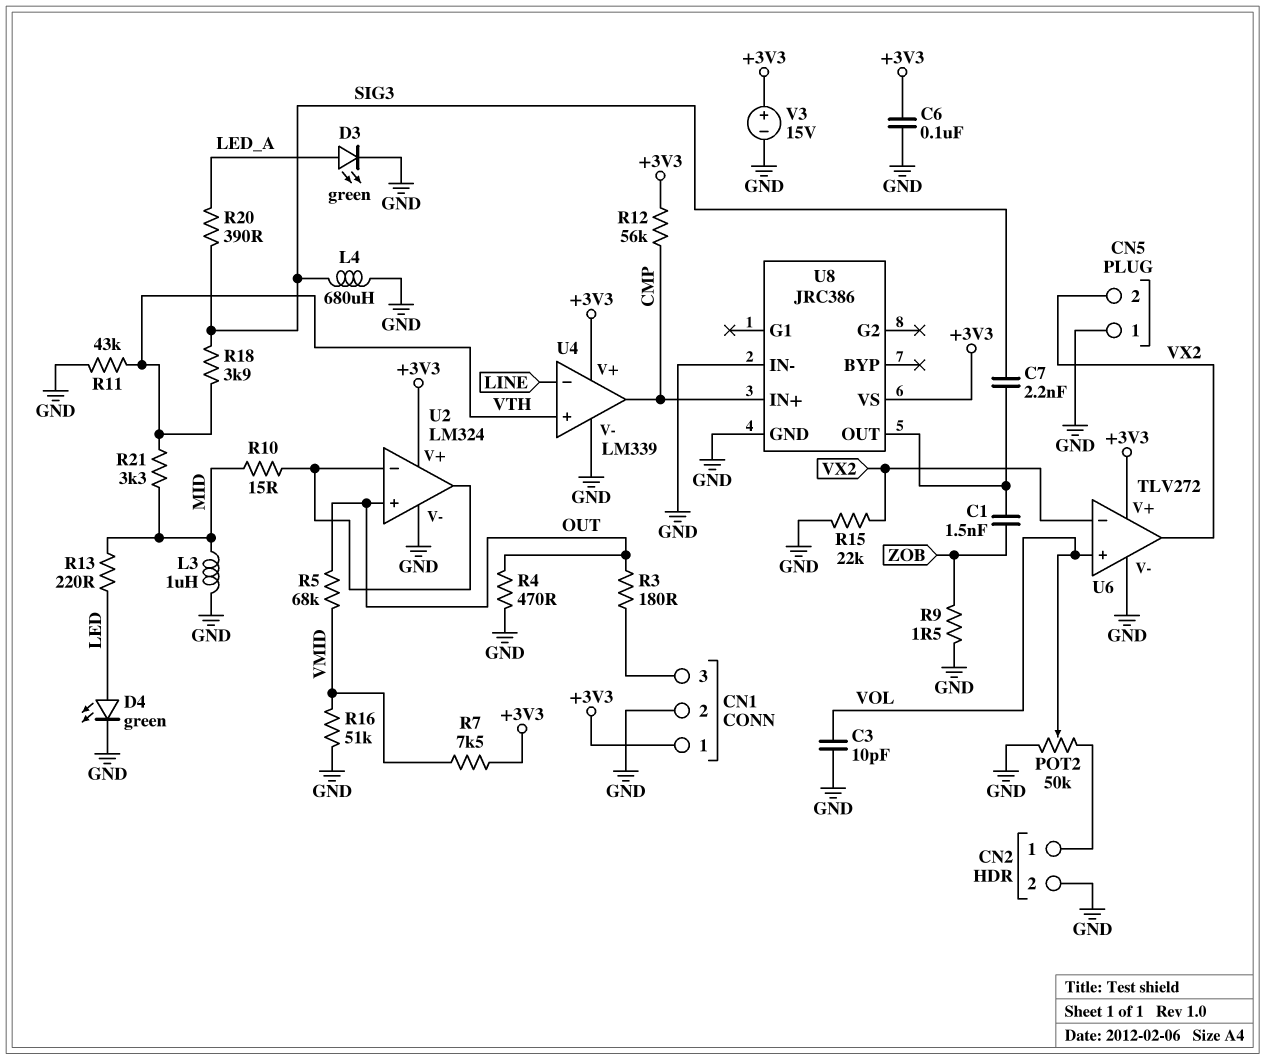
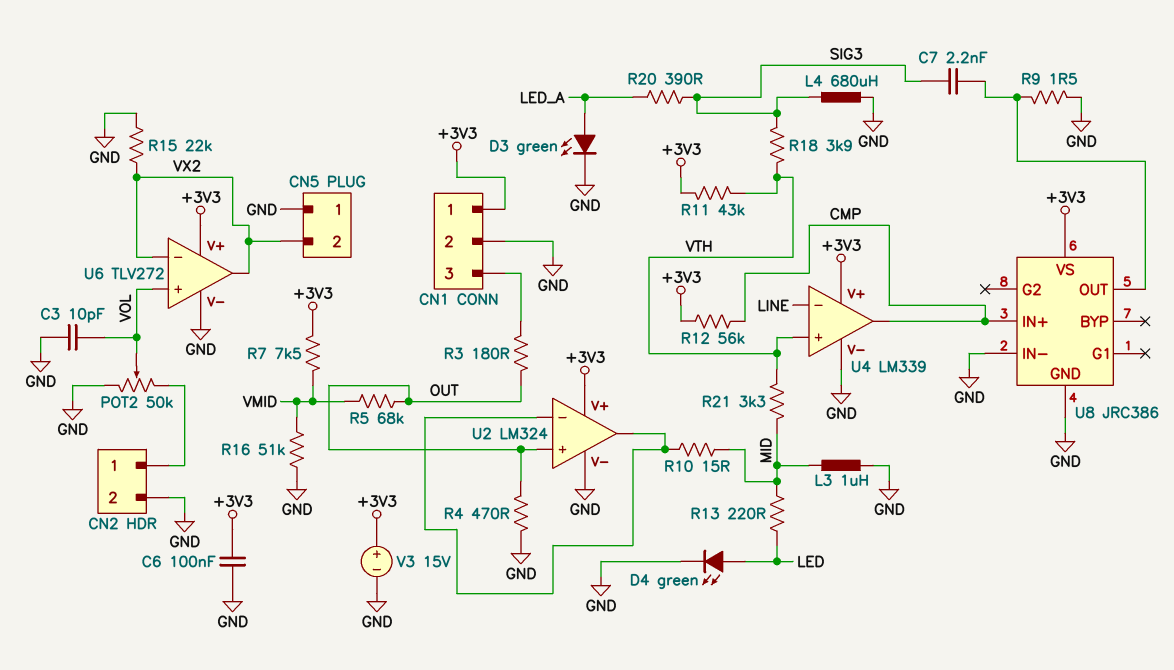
C1: 1.5nF (U8/OUT, ZOB) -> none
R9: 1.5 (GND, ZOB) -> 1.5 (GND, U8/OUT)
R11: 43k (GND, VTH) -> 43k (+3V3, VTH)

